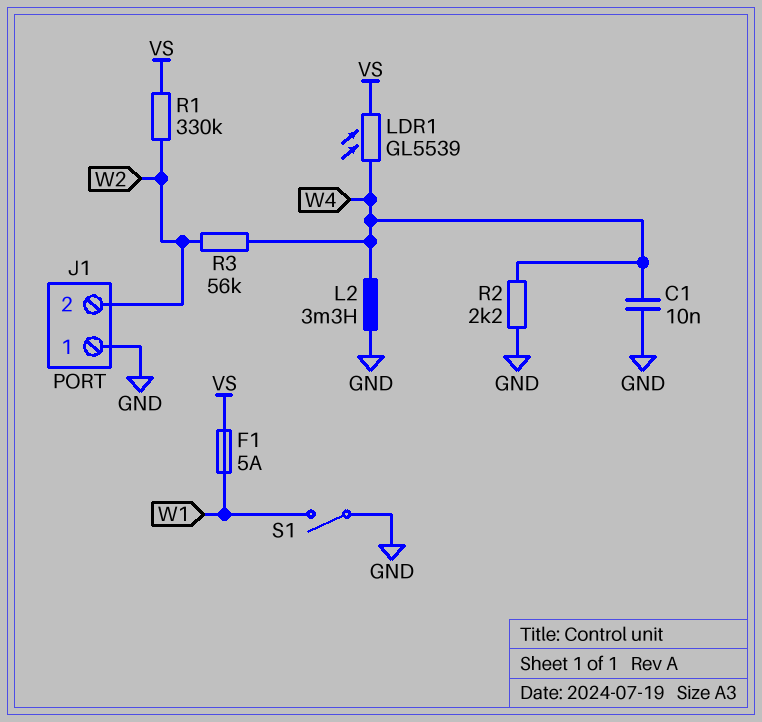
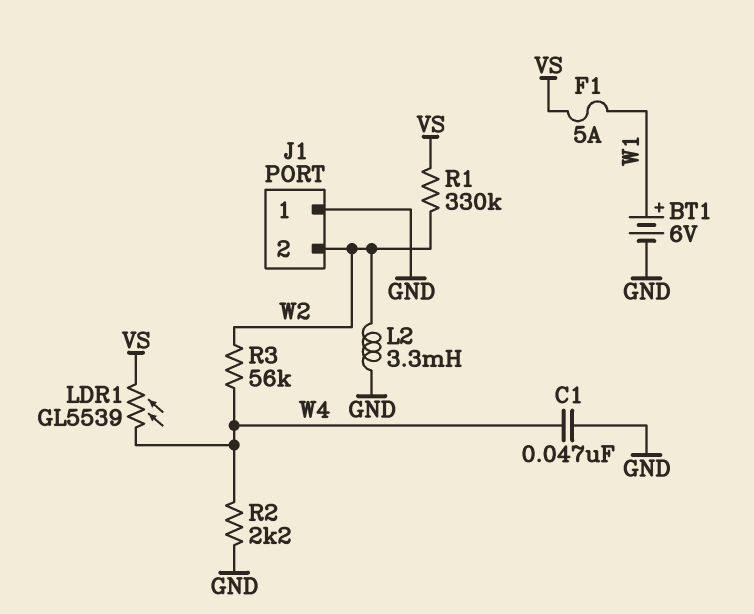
BT1: none -> 6V (plus W1, minus GND)
C1: 10nF (GND, W4) -> 47nF (GND, W4)
L2: 3.3mH (GND, W4) -> 3.3mH (GND, W2)
S1: switch (GND, W1) -> none

